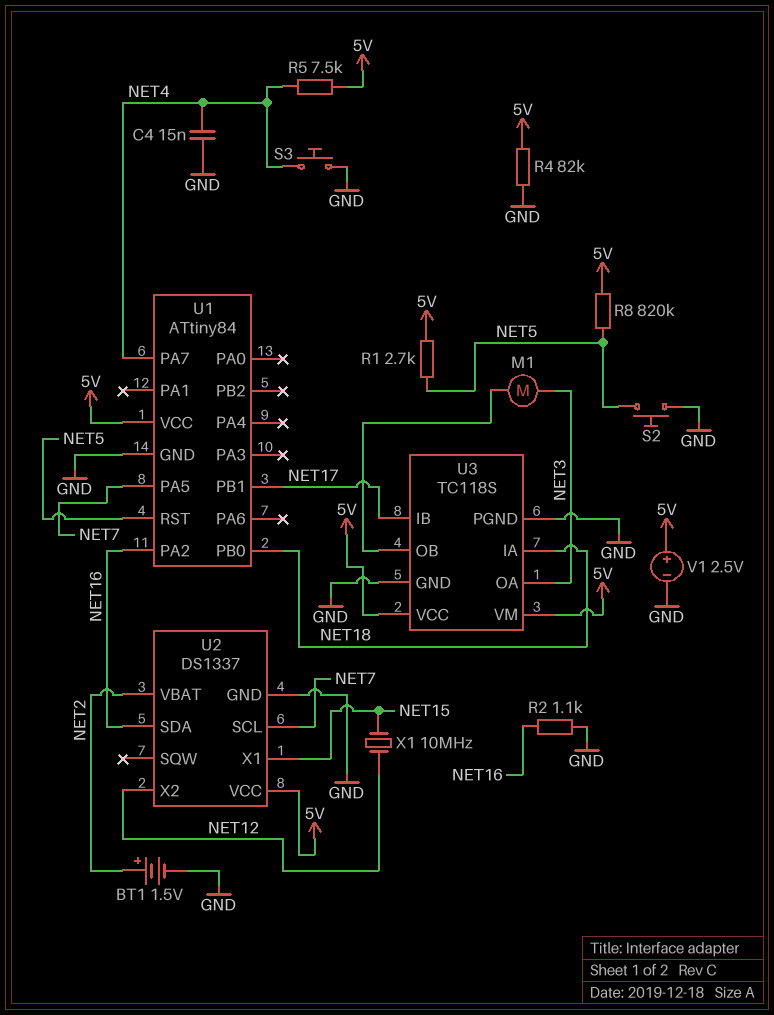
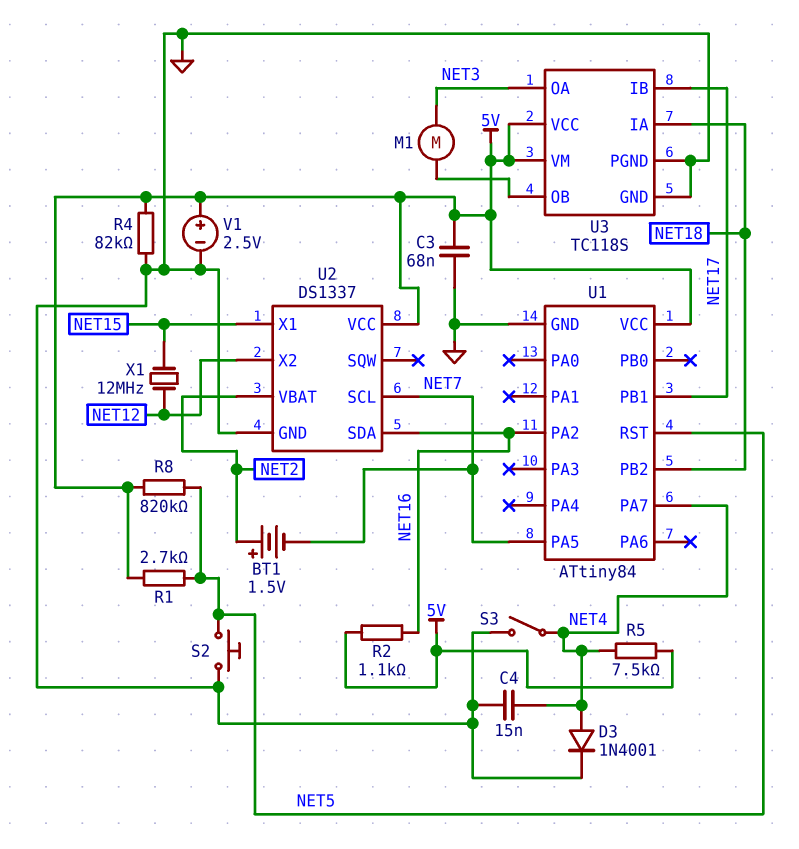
BT1: 1.5V (plus NET2, minus GND) -> 1.5V (plus NET2, minus NET7)
C3: none -> 68nF (5V, GND)
D3: none -> diode 1N4001 (A NET4, K GND)
R2: 1.1k (GND, NET16) -> 1.1k (5V, NET16)
S3: button (GND, NET4) -> switch (GND, NET4)
U1 pin PB0: NET18 -> none
U1 pin PB2: none -> NET18
X1: 10MHz (NET12, NET15) -> 12MHz (NET12, NET15)

